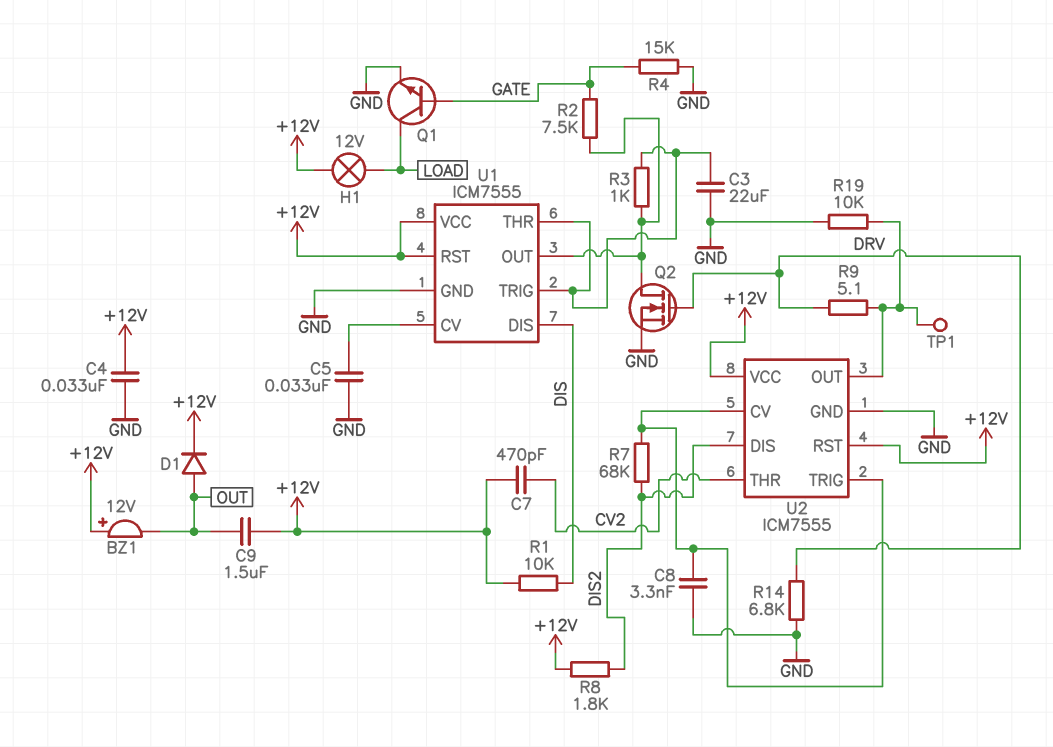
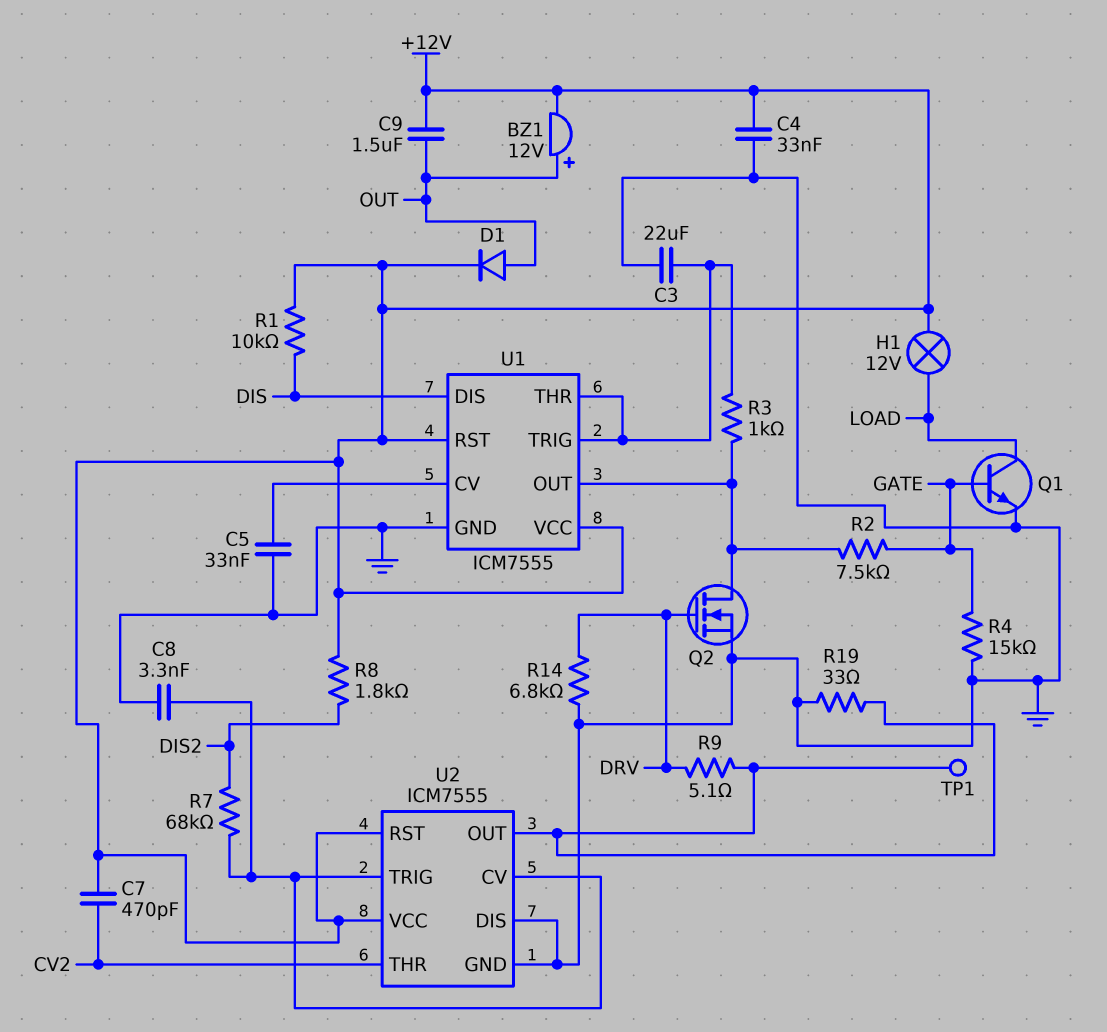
BZ1: buzzer 12V (plus +12V, minus OUT) -> buzzer 12V (plus OUT, minus +12V)
R19: 10k (GND, U2/OUT) -> 33 (GND, U2/OUT)
U2 pin DIS: DIS2 -> GND

